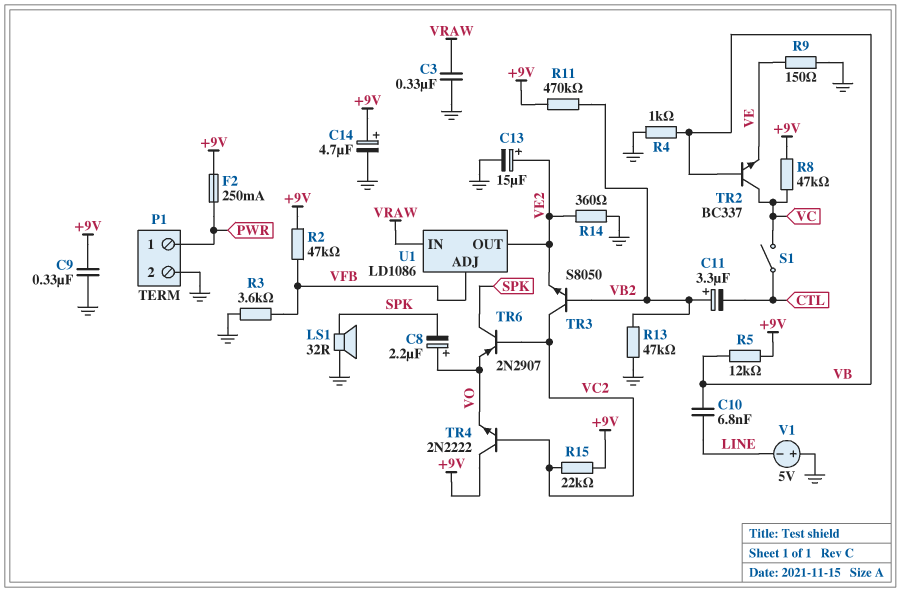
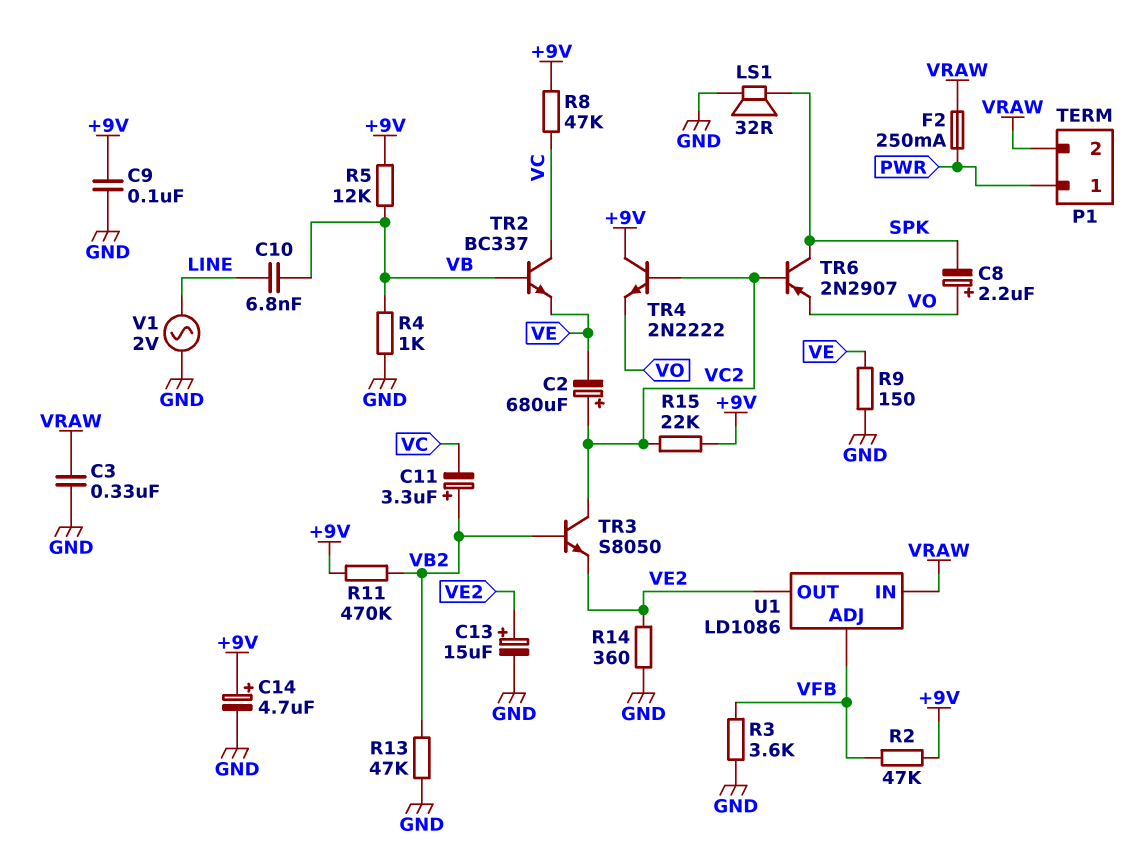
C2: none -> 680uF (plus VC2, minus VE)
C9: 330nF (+9V, GND) -> 100nF (+9V, GND)
C11: 3.3uF (plus VB2, minus CTL) -> 3.3uF (plus VB2, minus VC)
F2: 250mA (+9V, PWR) -> 250mA (PWR, VRAW)
P1 pin 2: GND -> VRAW
S1: switch (CTL, VC) -> none
V1: 5V (plus GND, minus LINE) -> AC 2V (GND, LINE)

